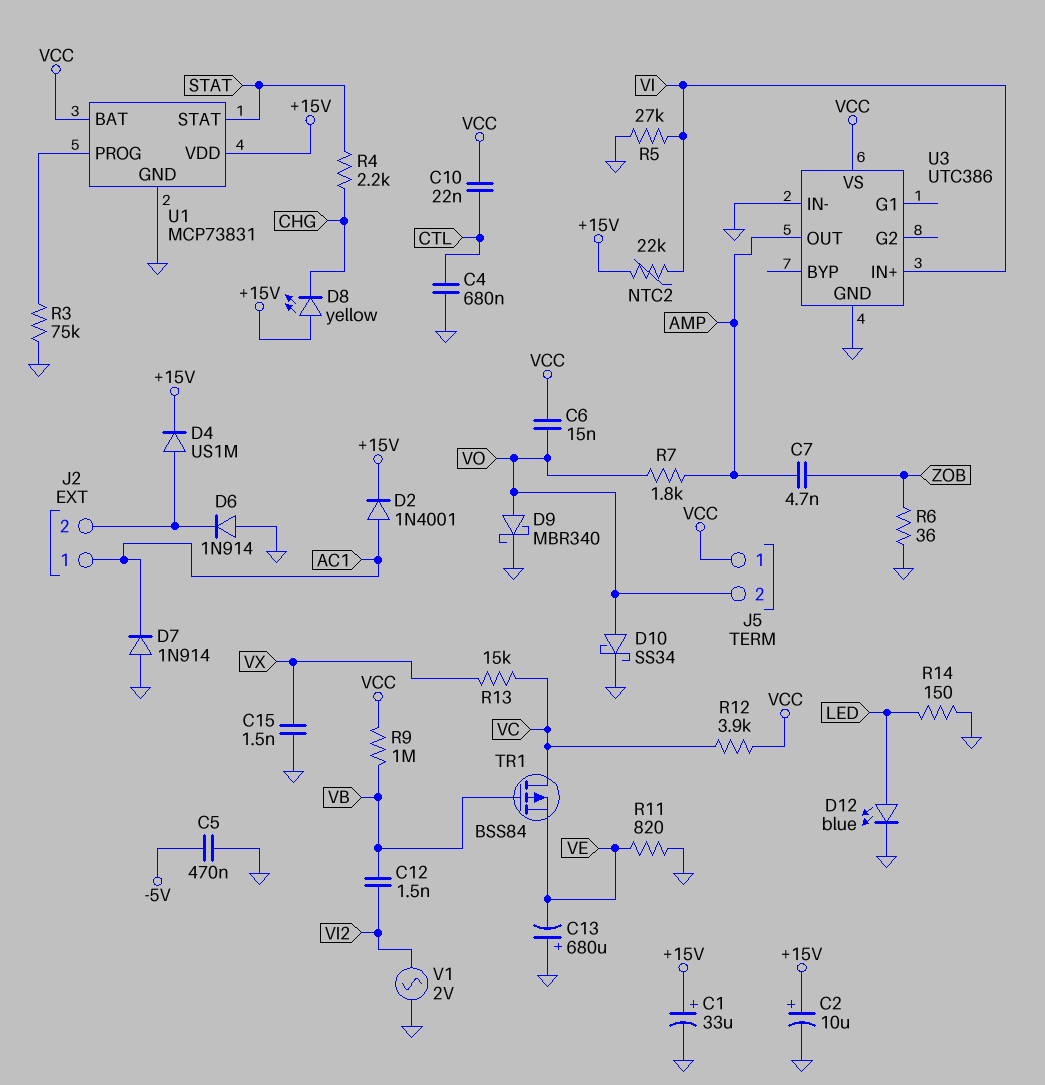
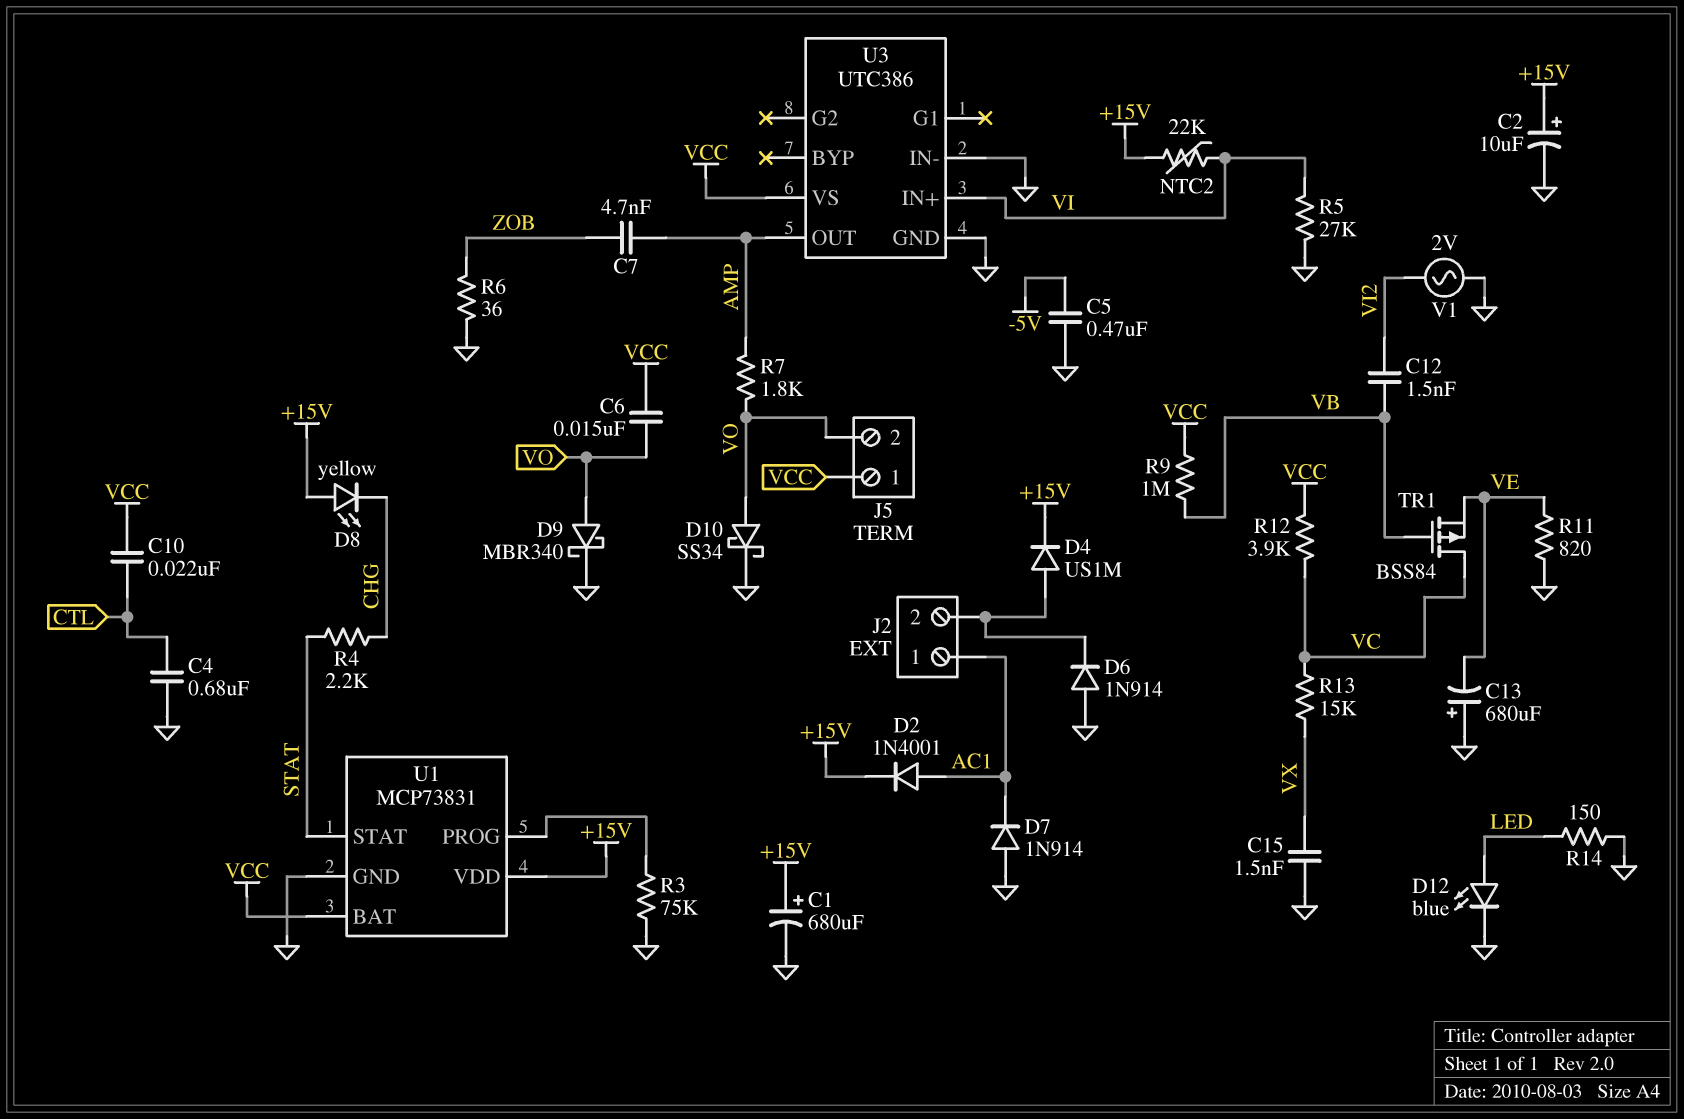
C1: 33uF (plus +15V, minus GND) -> 680uF (plus +15V, minus GND)

